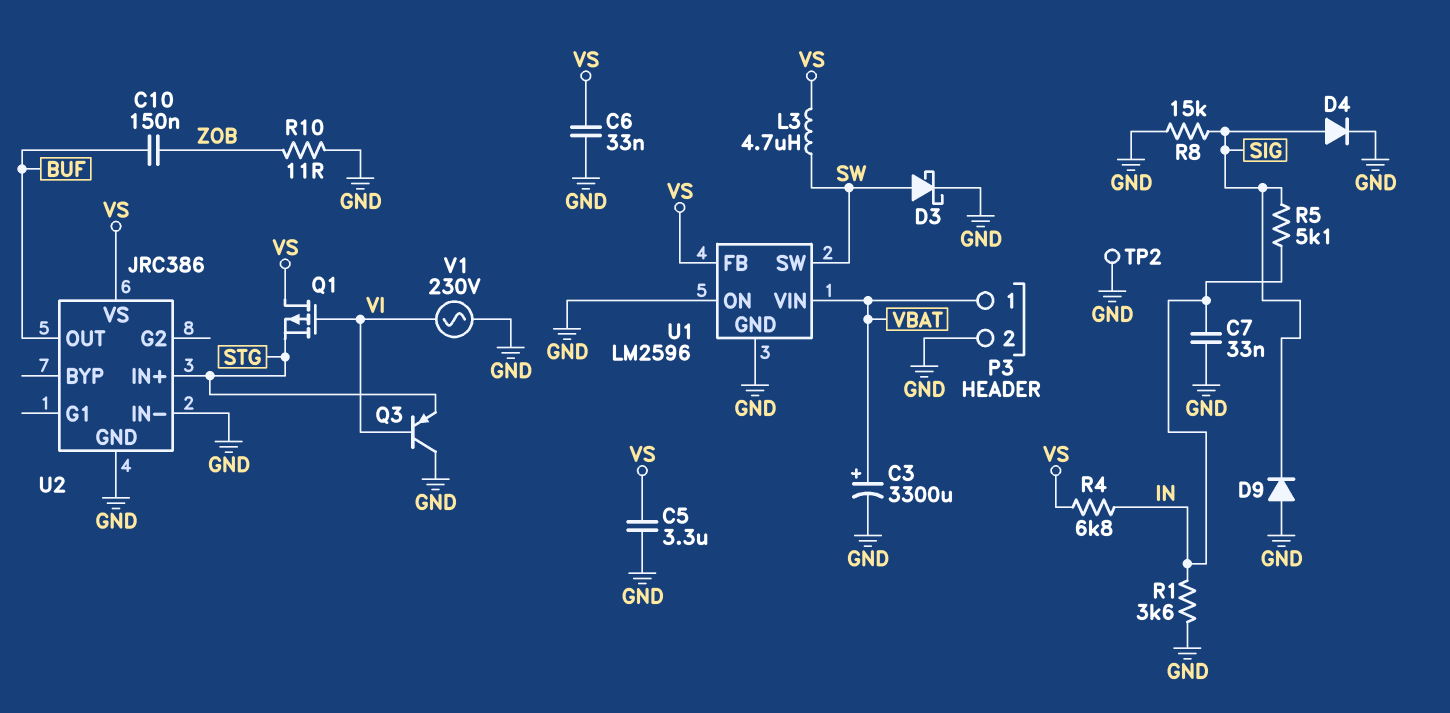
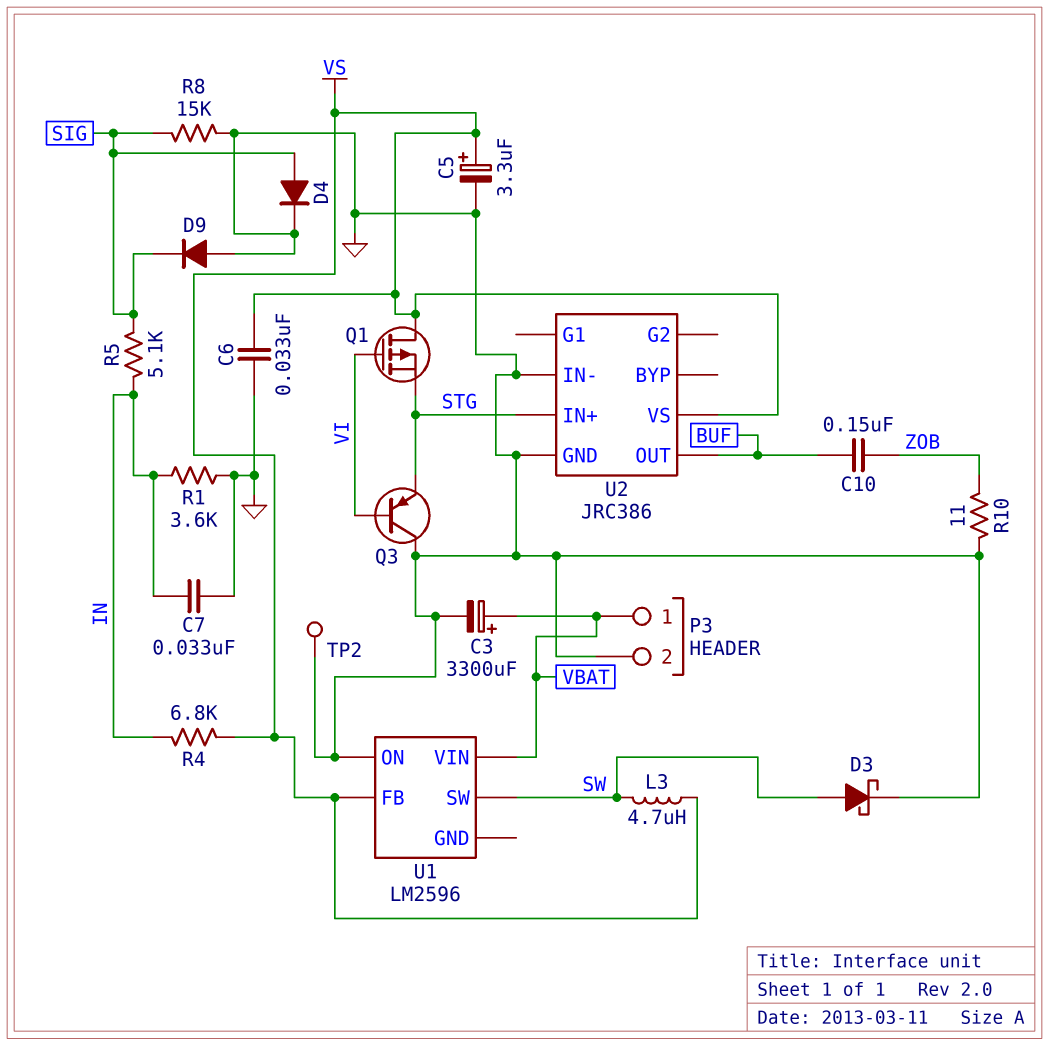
C5: 3.3uF (GND, VS) -> 3.3uF (plus VS, minus GND)
U1 pin GND: GND -> none
V1: AC 230V (GND, VI) -> none

